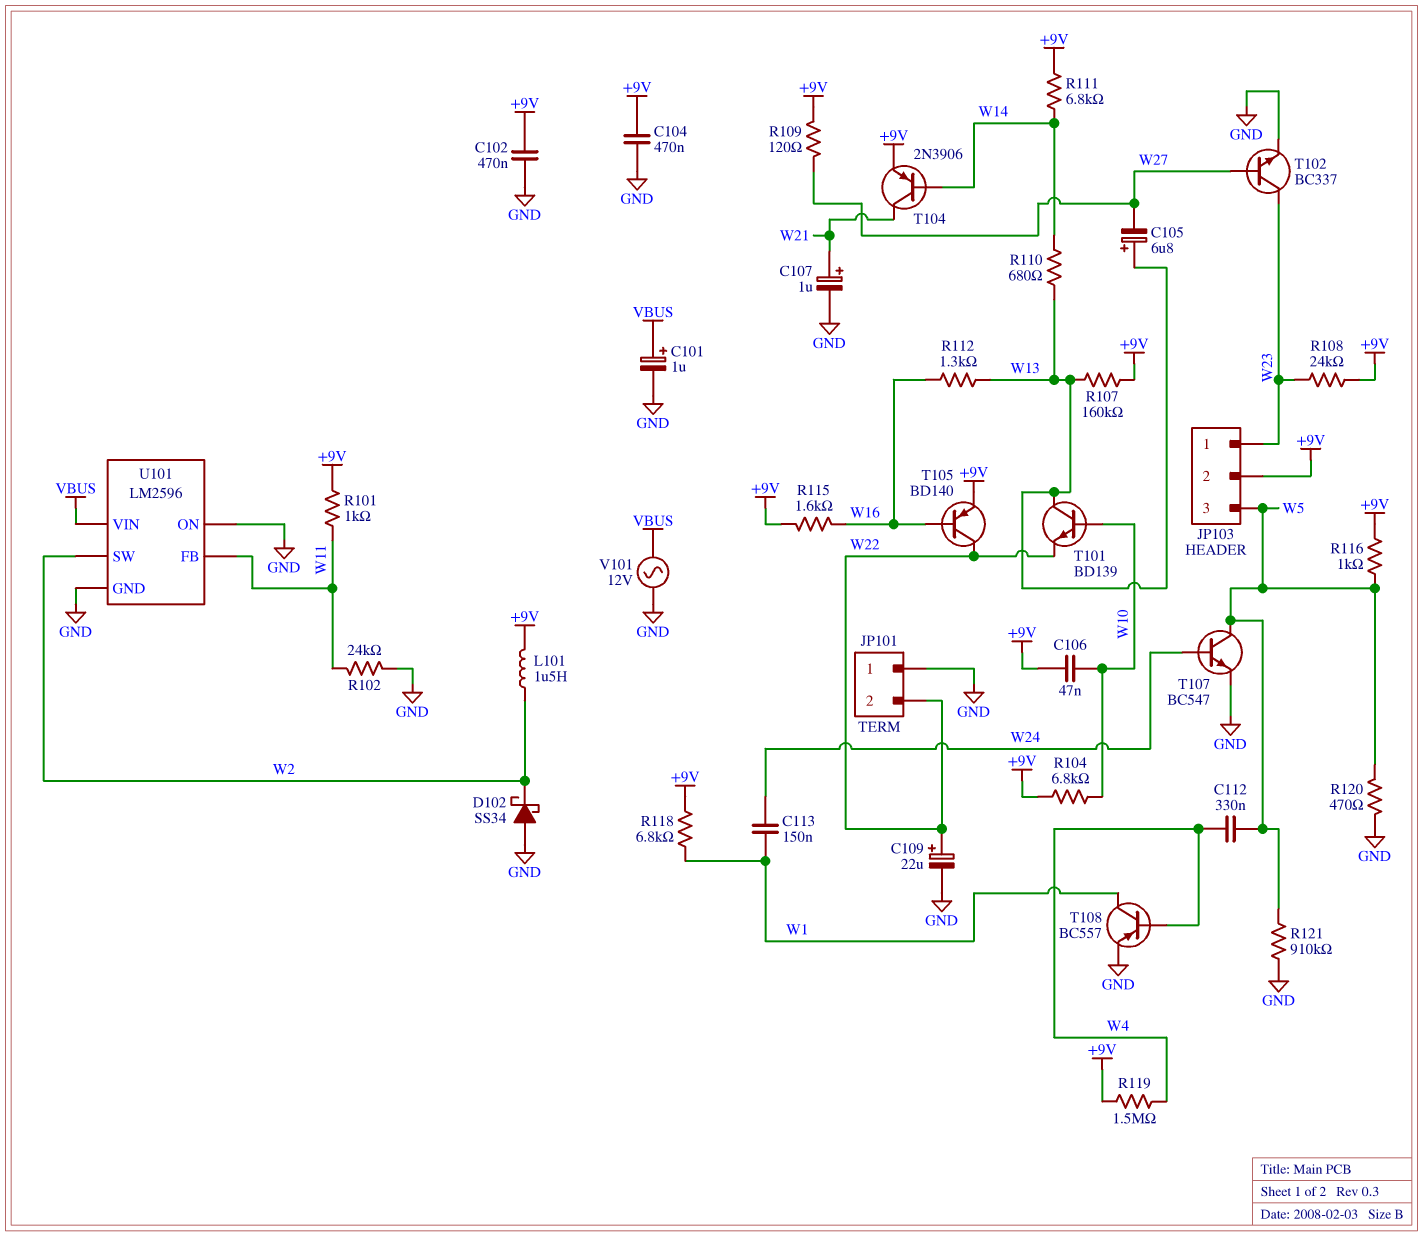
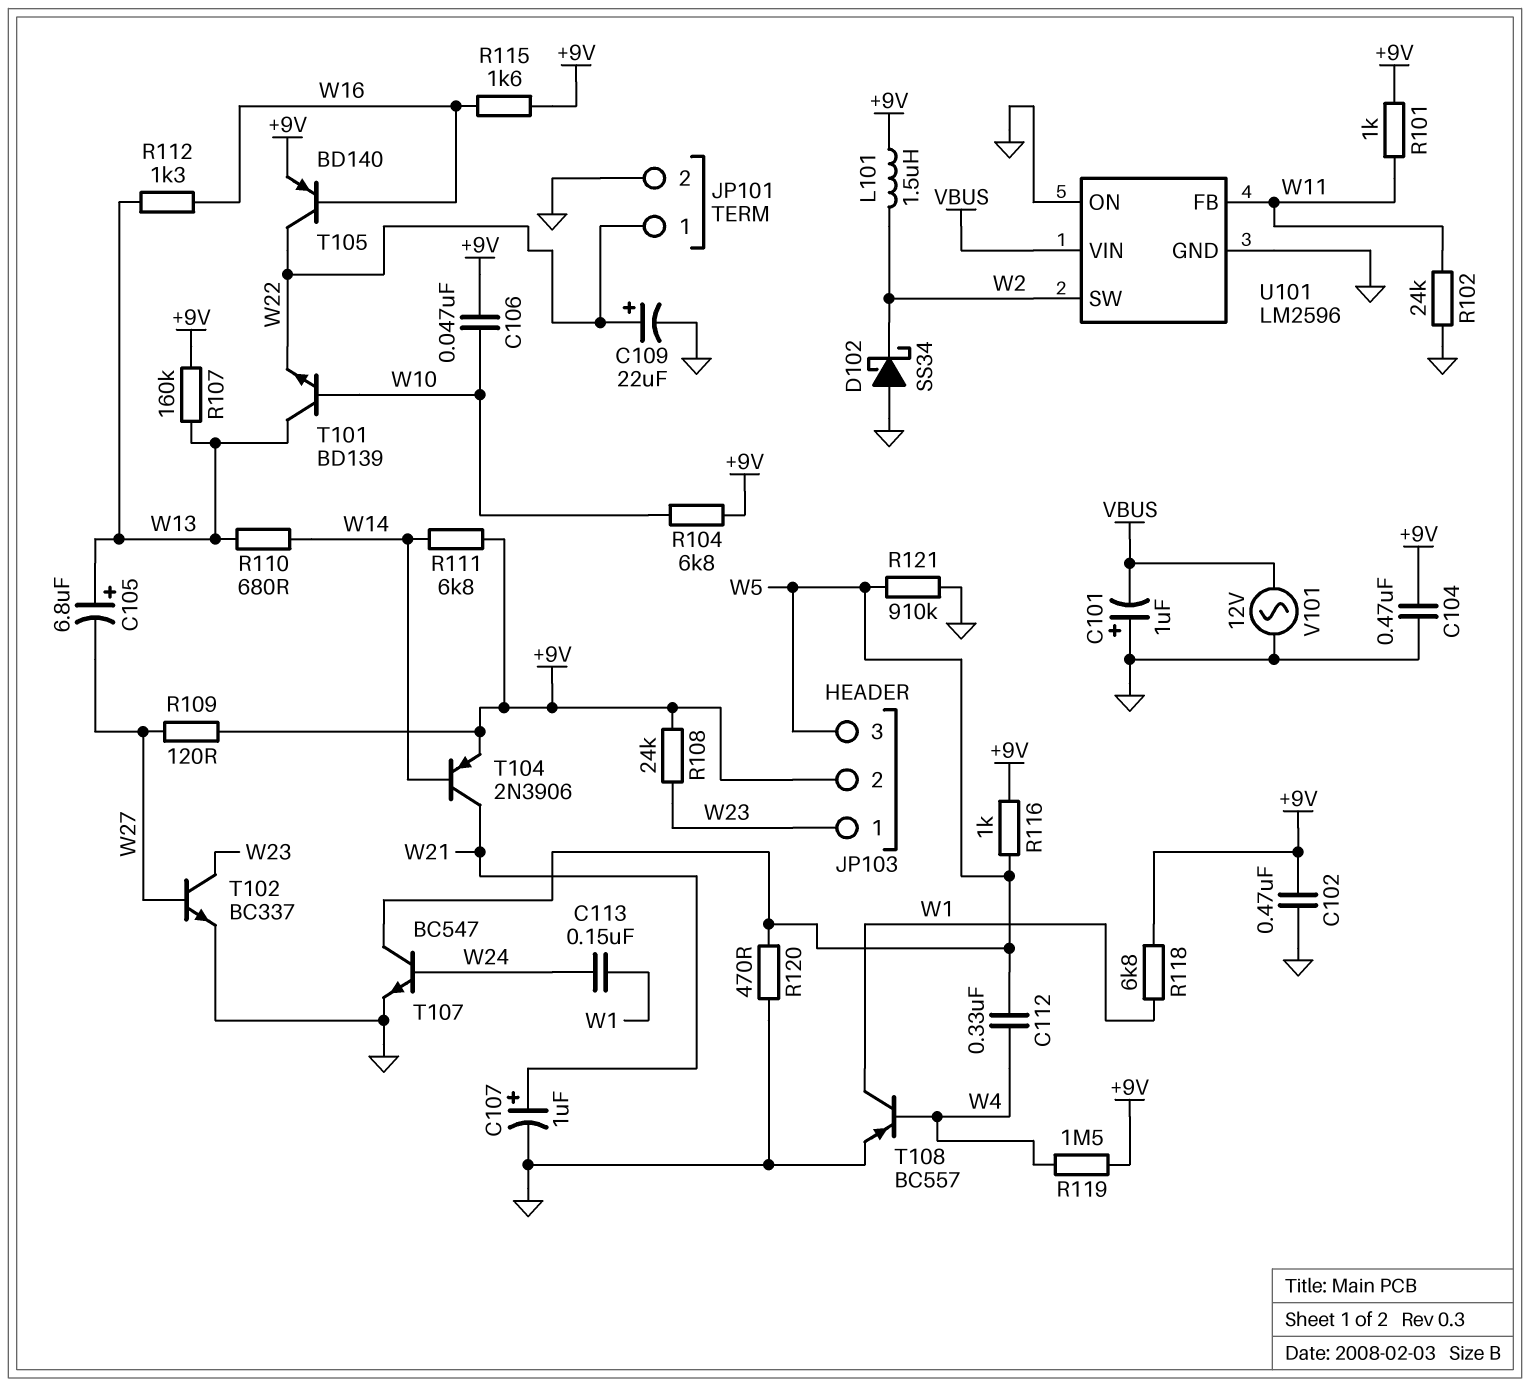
C101: 1uF (plus VBUS, minus GND) -> 1uF (plus GND, minus VBUS)
JP101 pin 1: GND -> W22
JP101 pin 2: W22 -> GND

